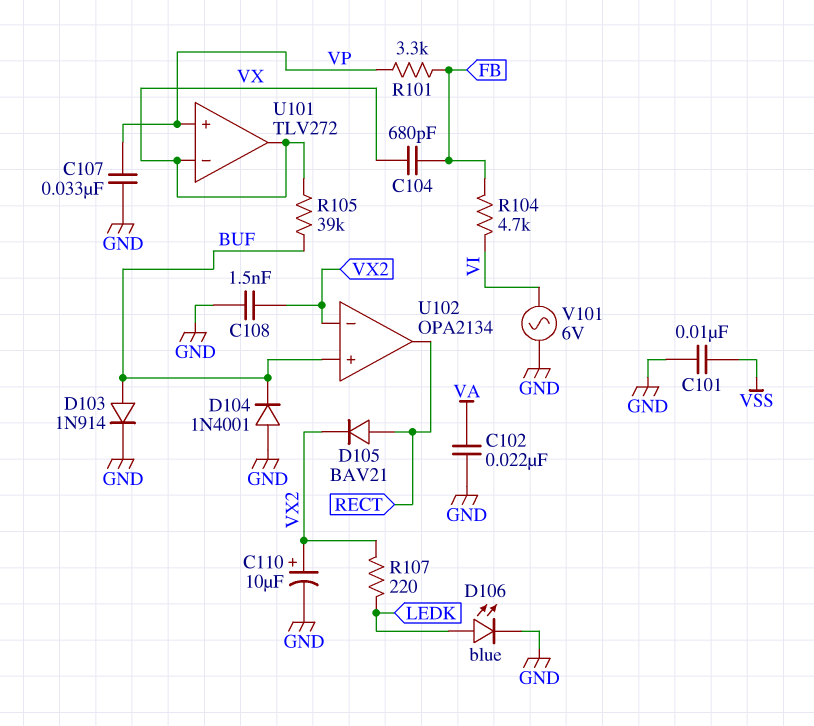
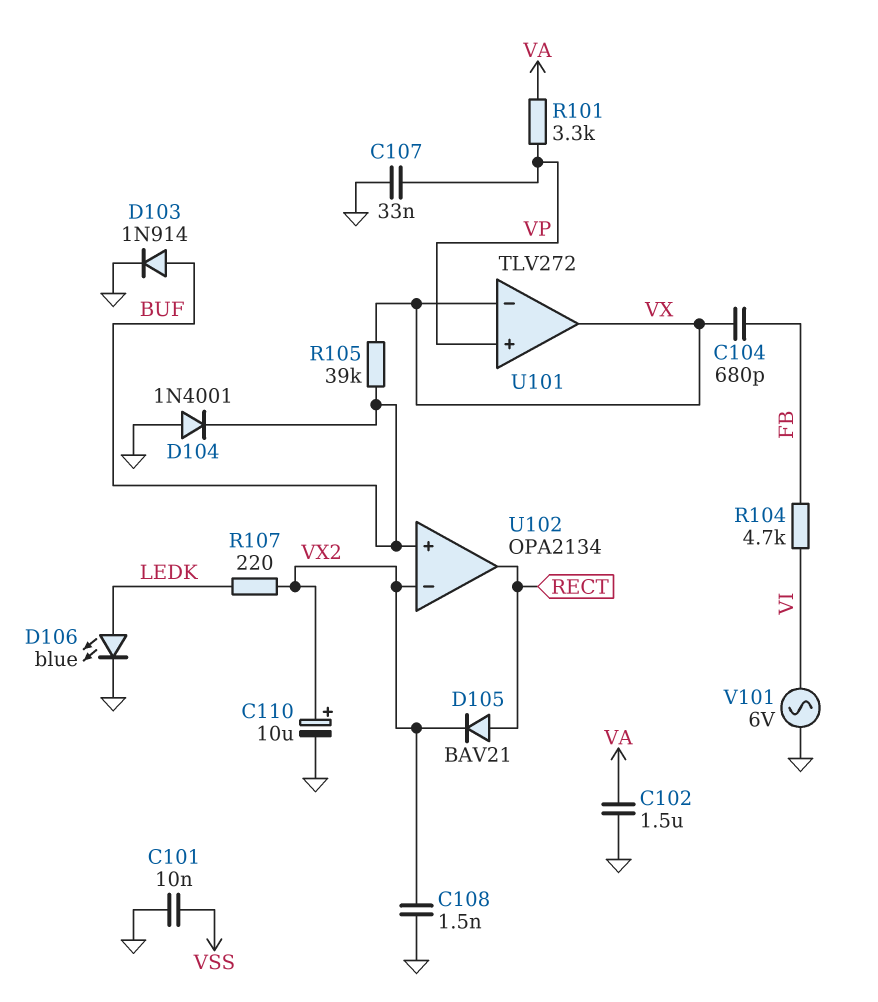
C102: 22nF (GND, VA) -> 1.5uF (GND, VA)
R101: 3.3k (FB, VP) -> 3.3k (VA, VP)

